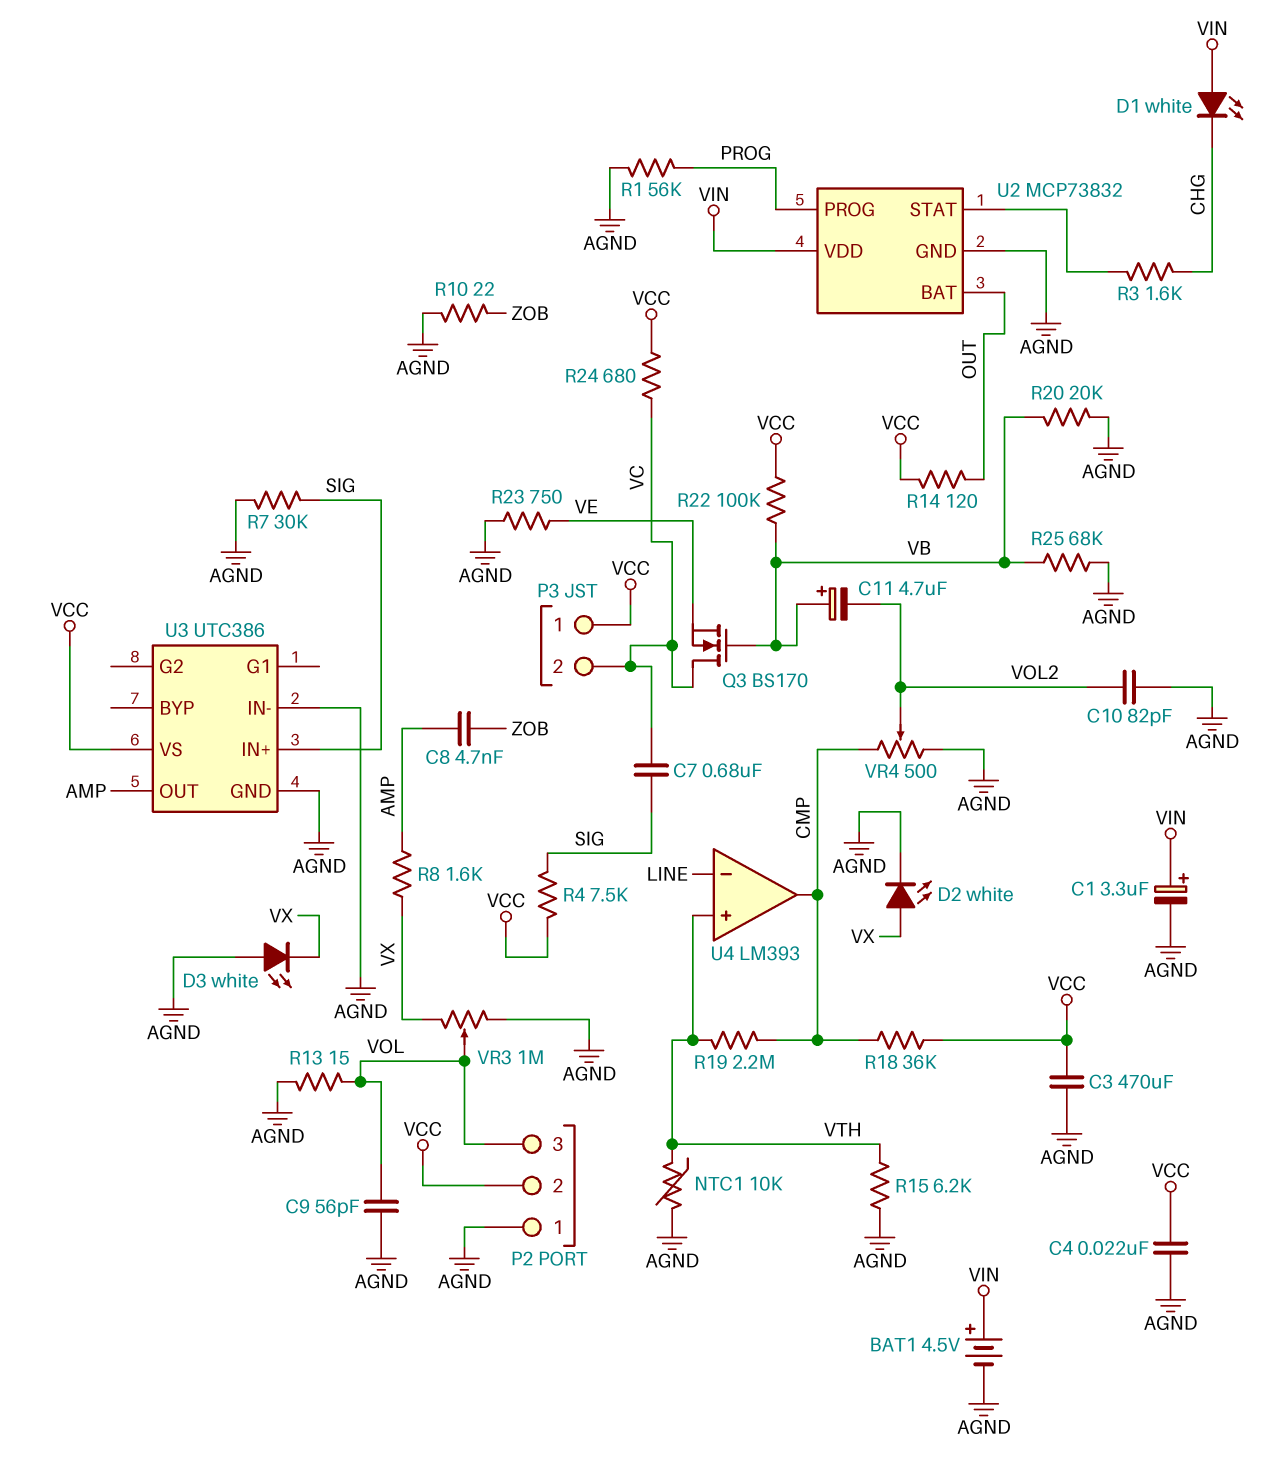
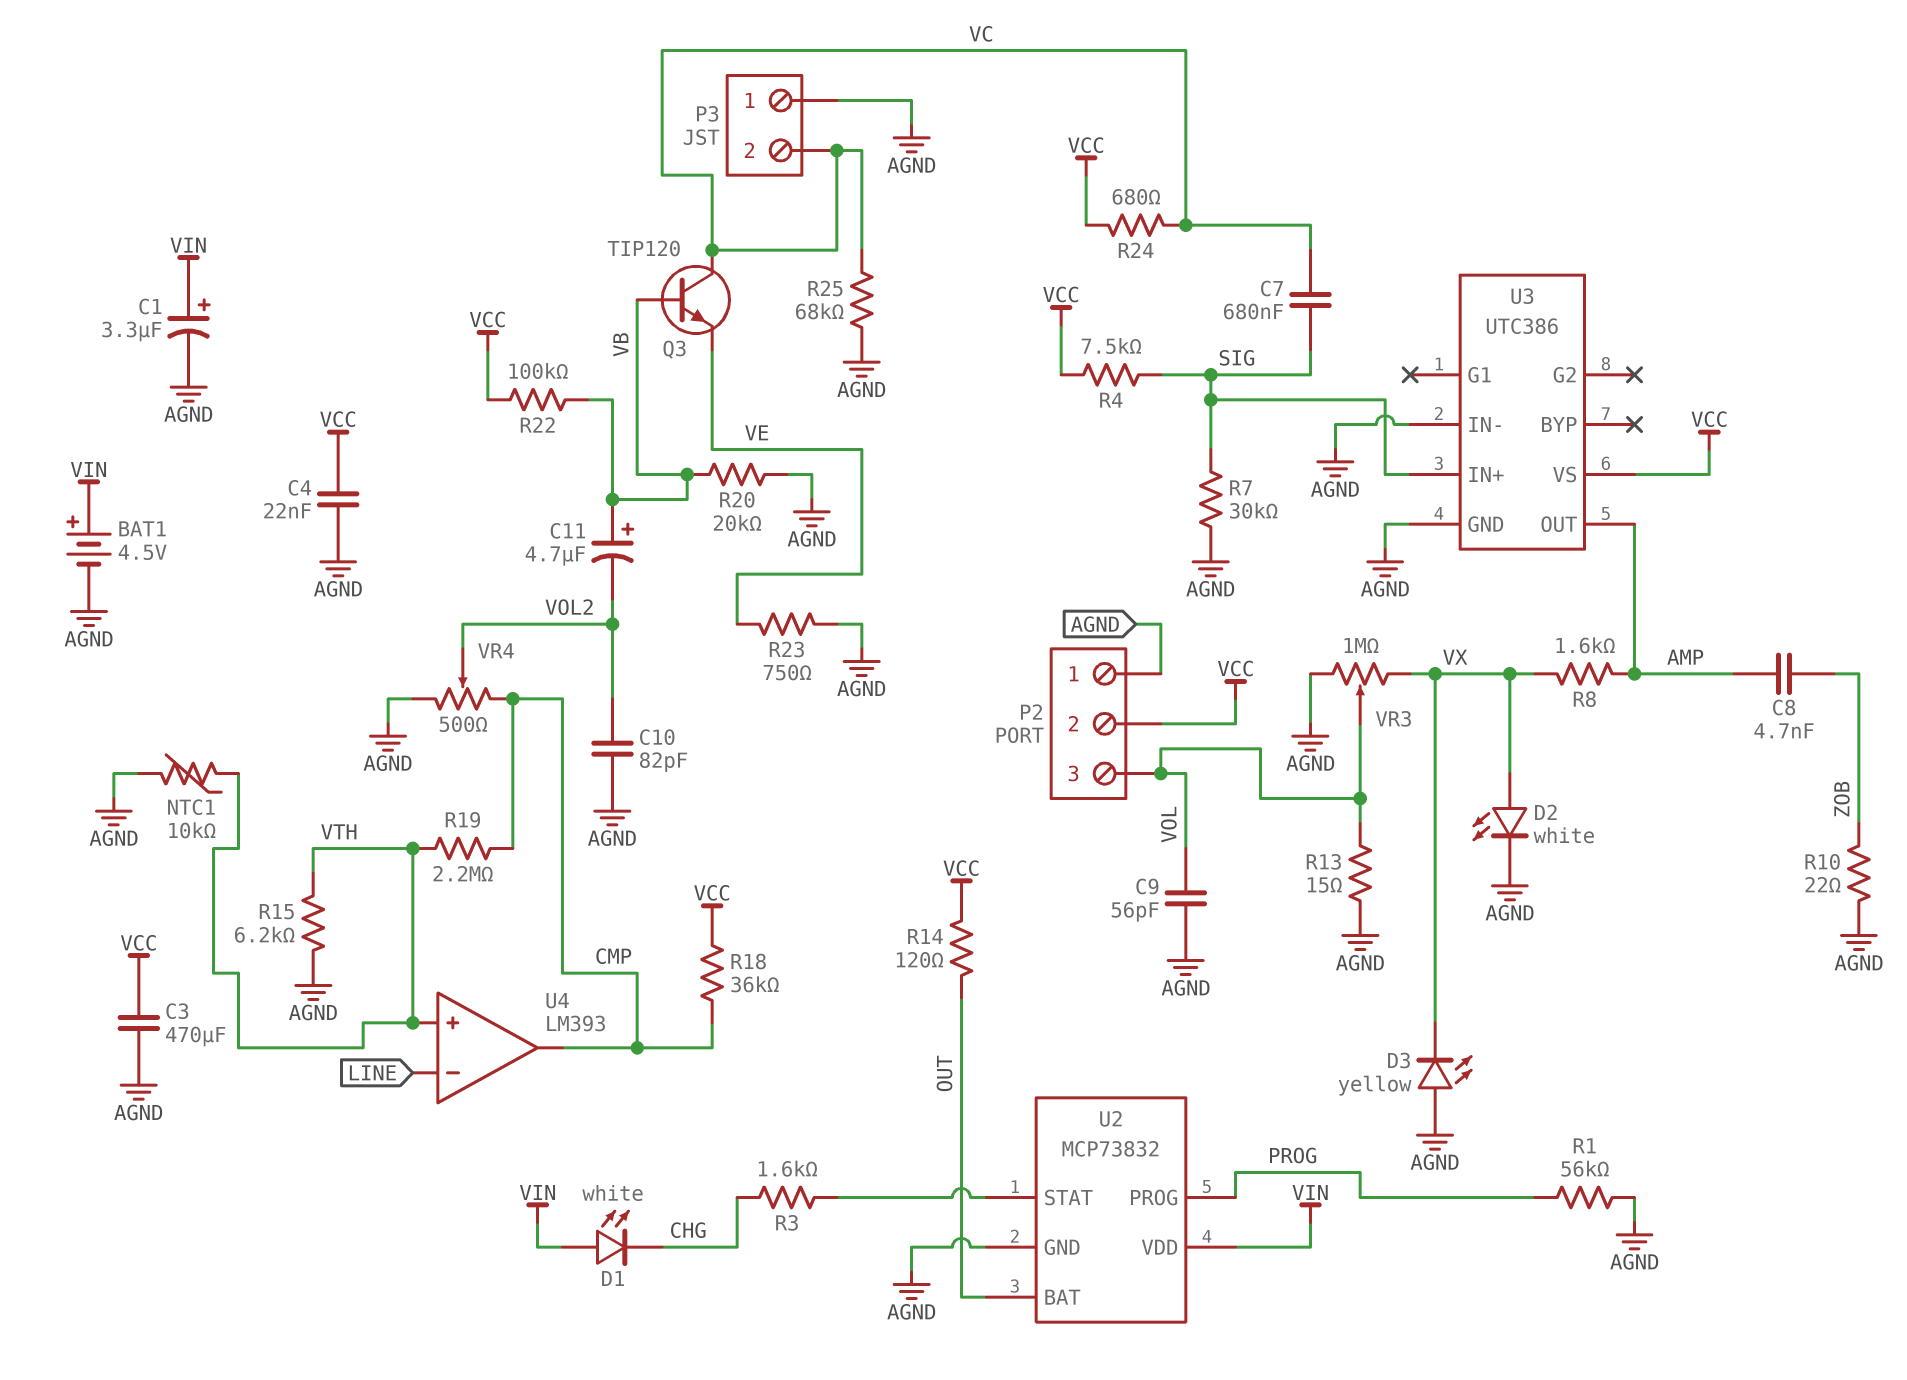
D3: LED white (A AGND, K VX) -> LED yellow (A AGND, K VX)
P3 pin 1: VCC -> AGND
Q3: NMOS BS170 (G VB, D VC, S VE) -> NPN TIP120 (B VB, C VC, E VE)
R25: 68k (AGND, VB) -> 68k (AGND, VC)

